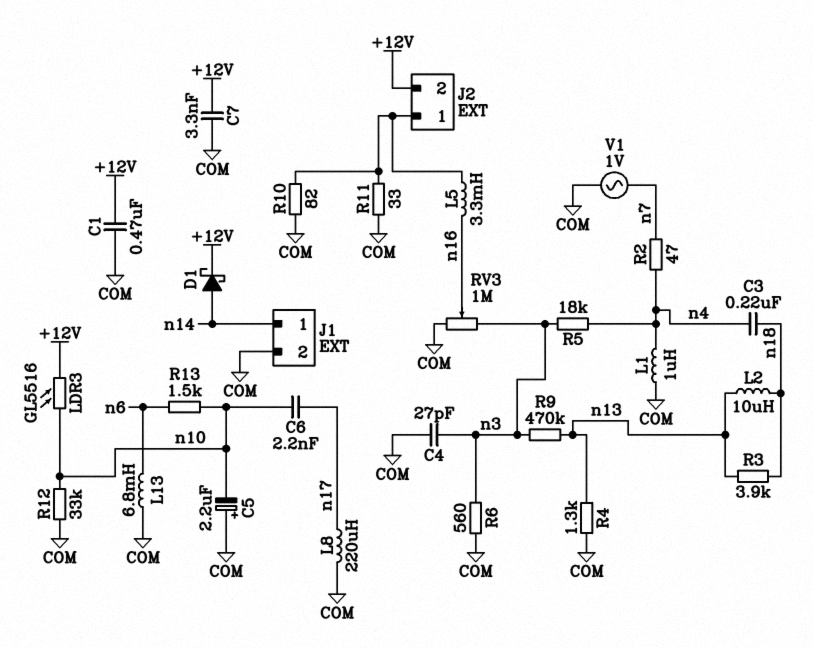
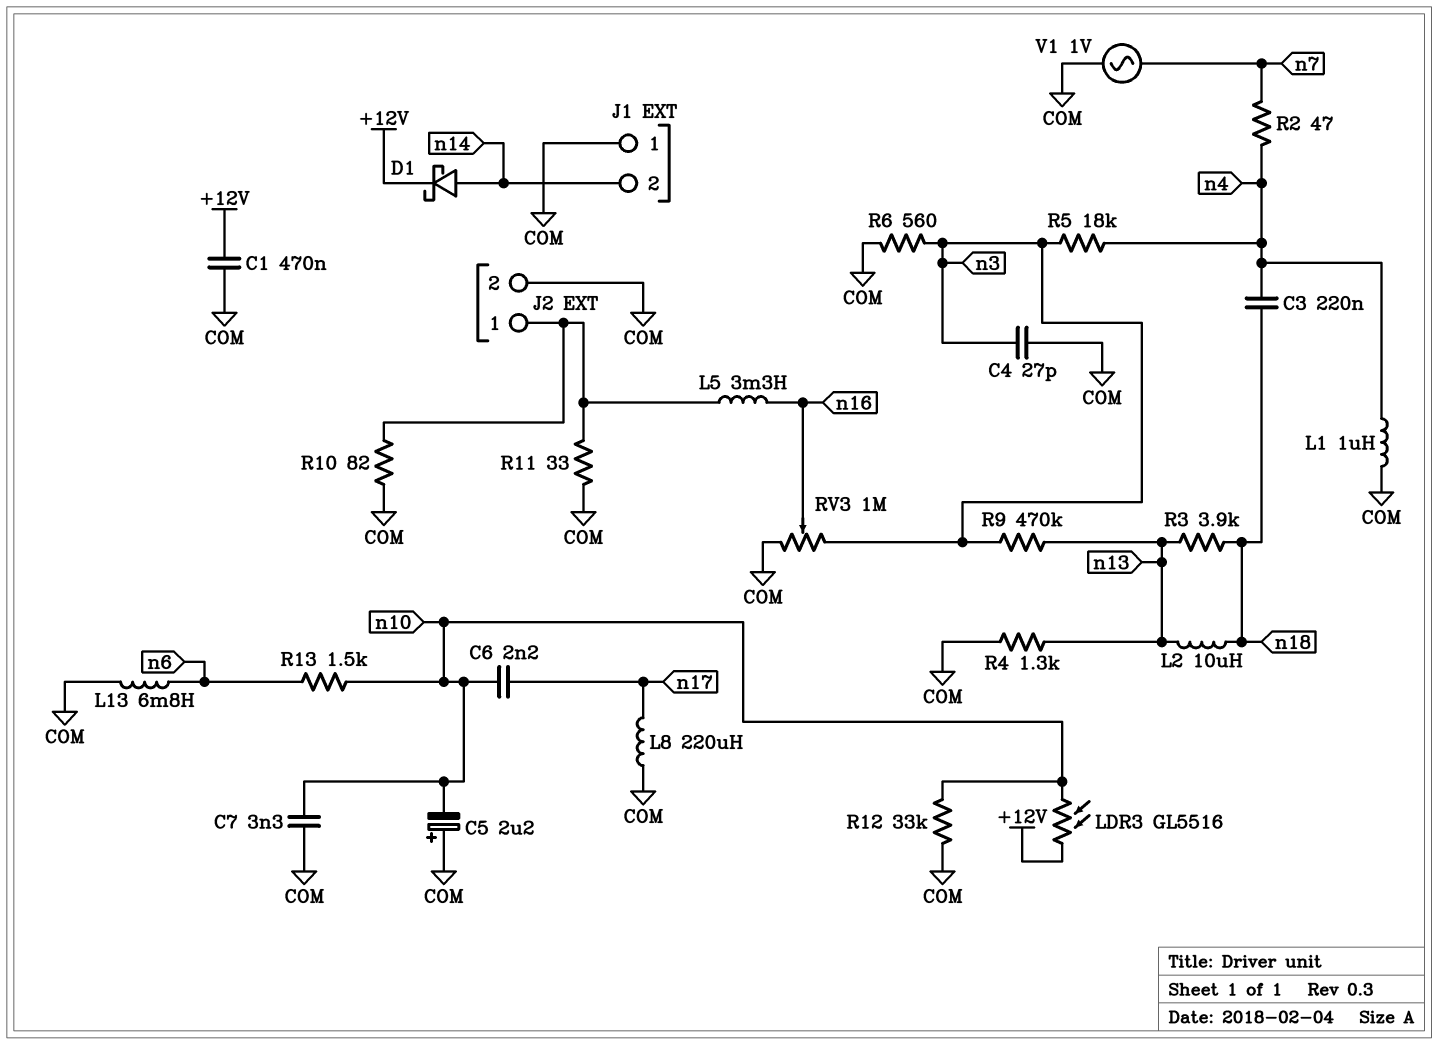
C7: 3.3nF (+12V, COM) -> 3.3nF (COM, n10)
J1 pin 1: n14 -> COM
J1 pin 2: COM -> n14
J2 pin 2: +12V -> COM

